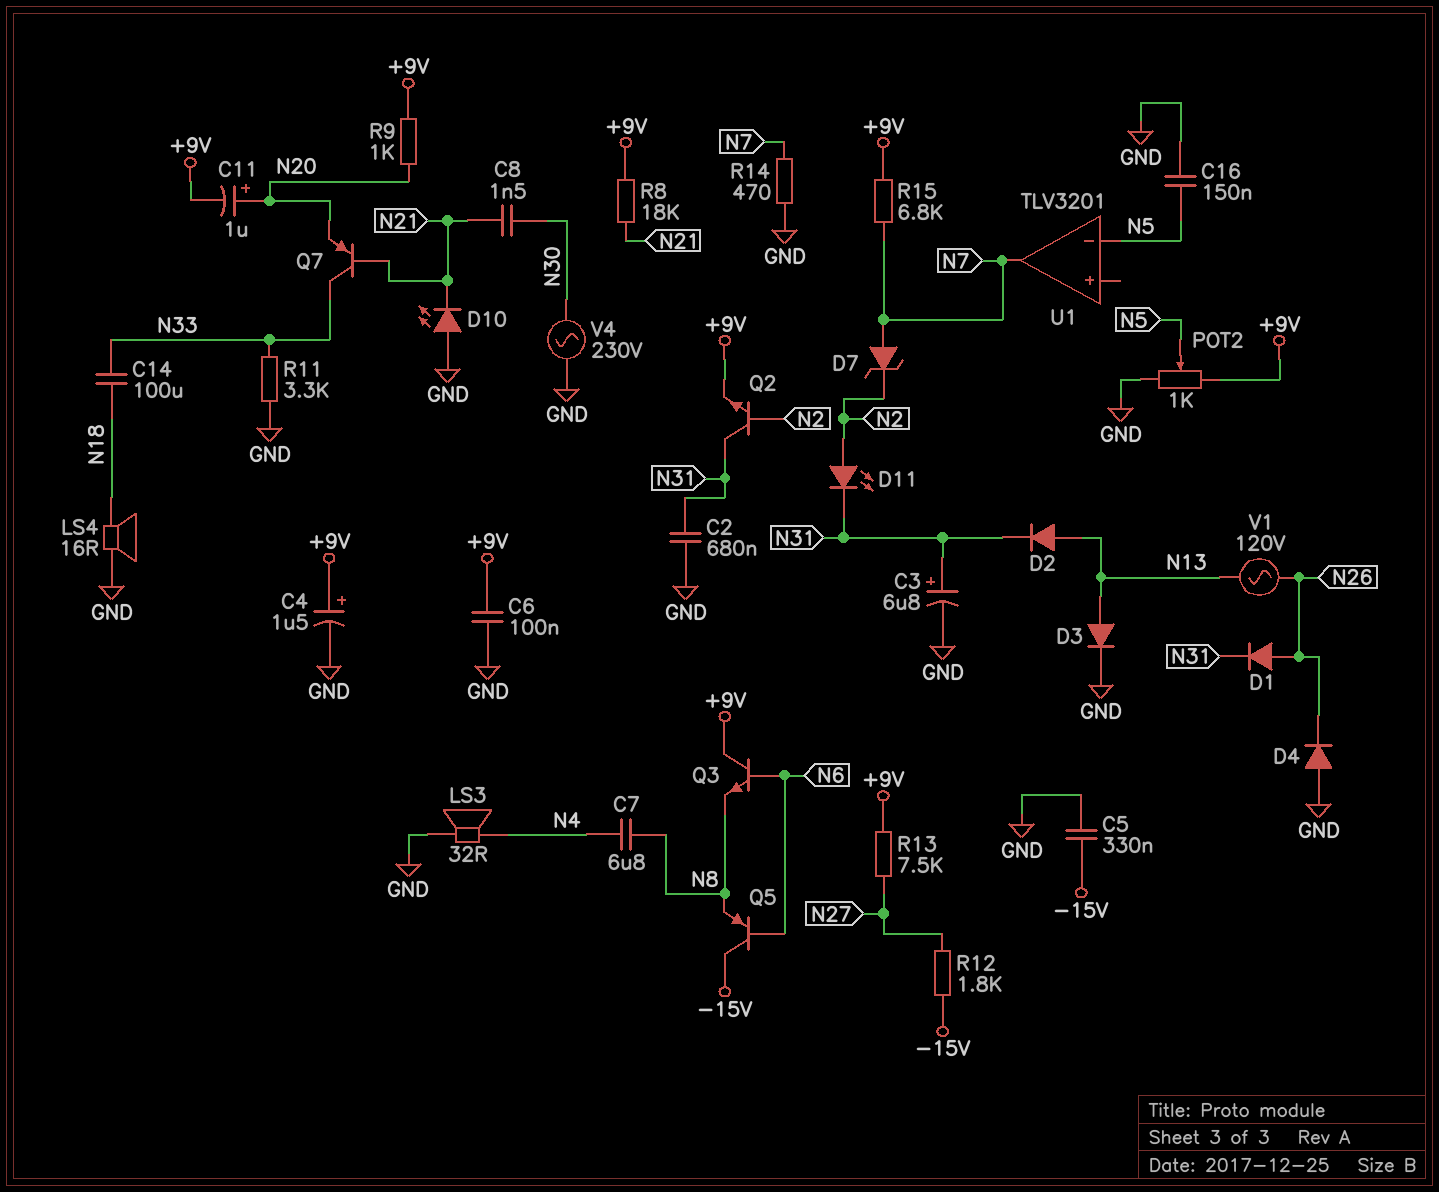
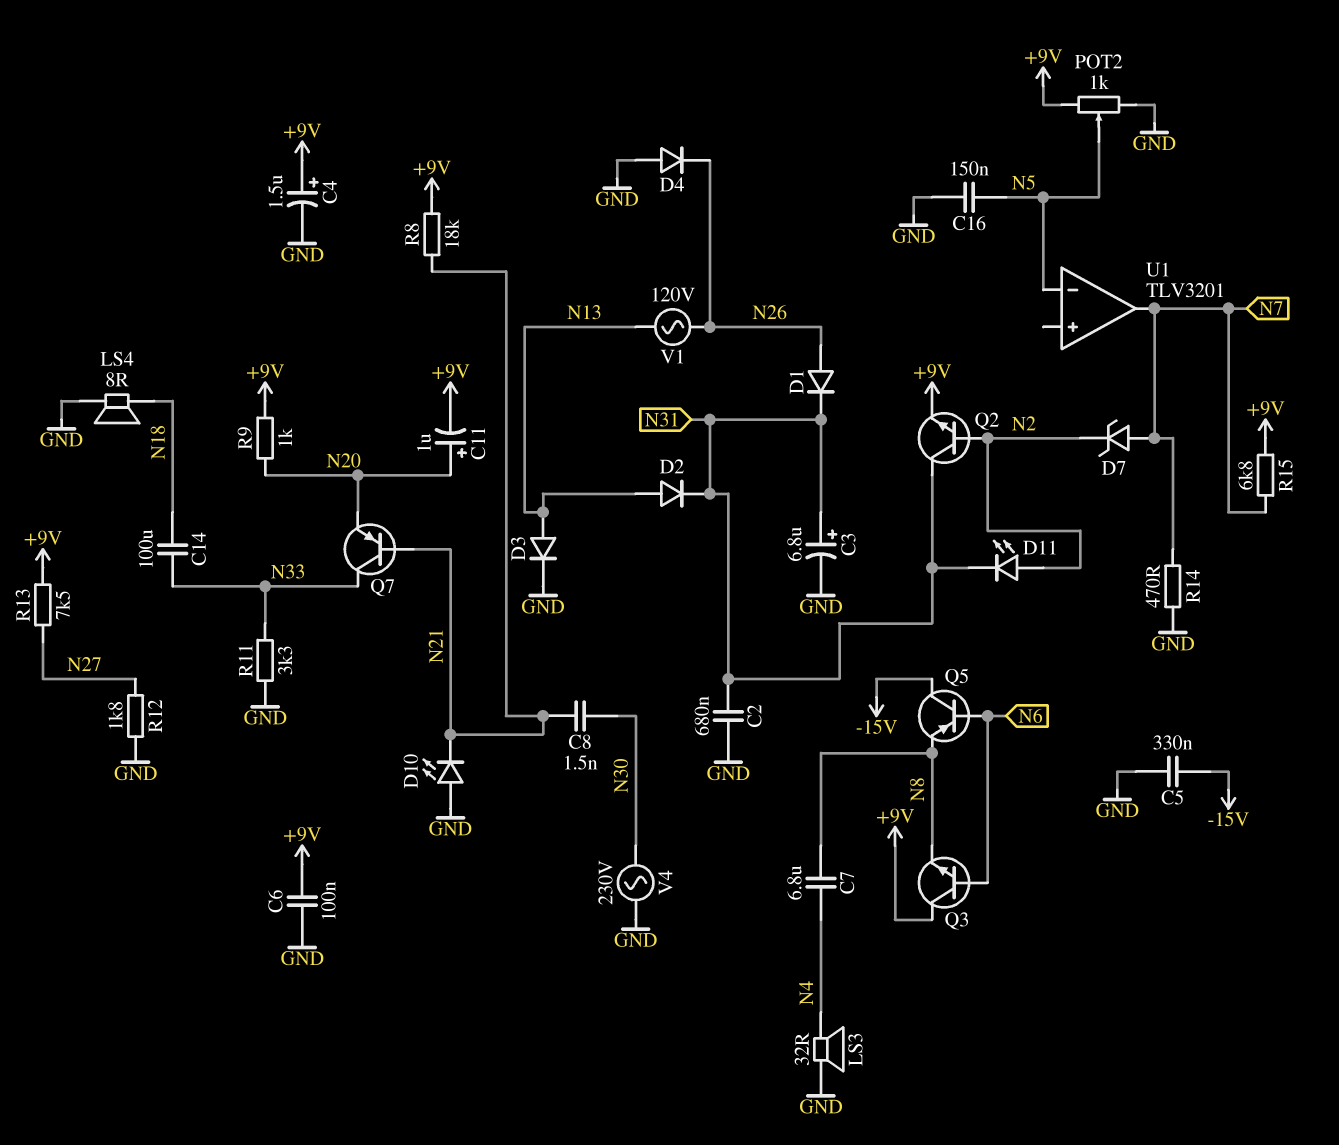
LS4: speaker 16R (GND, N18) -> speaker 8R (GND, N18)
R12: 1.8k (-15V, N27) -> 1.8k (GND, N27)

